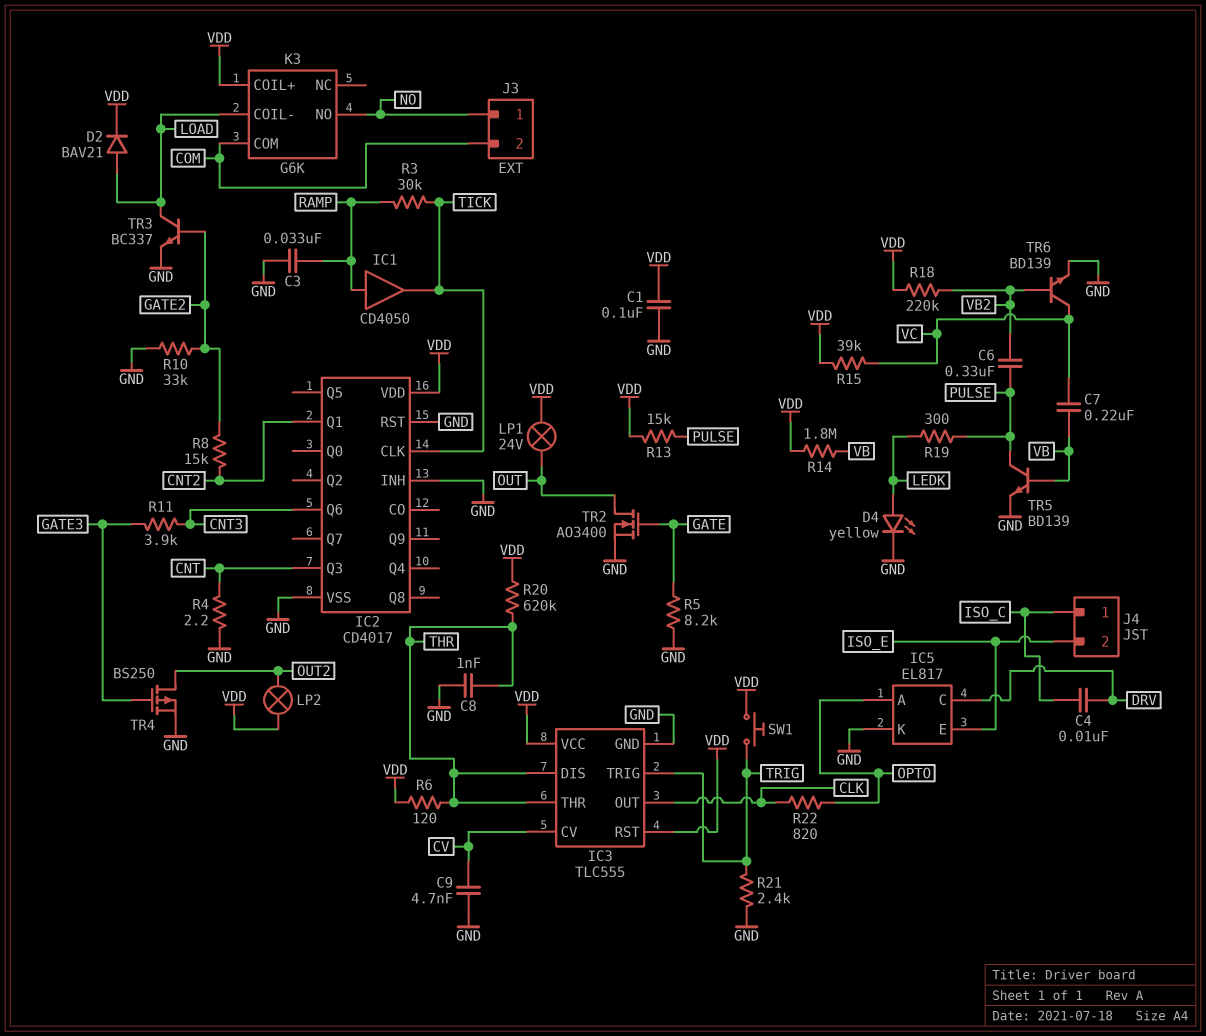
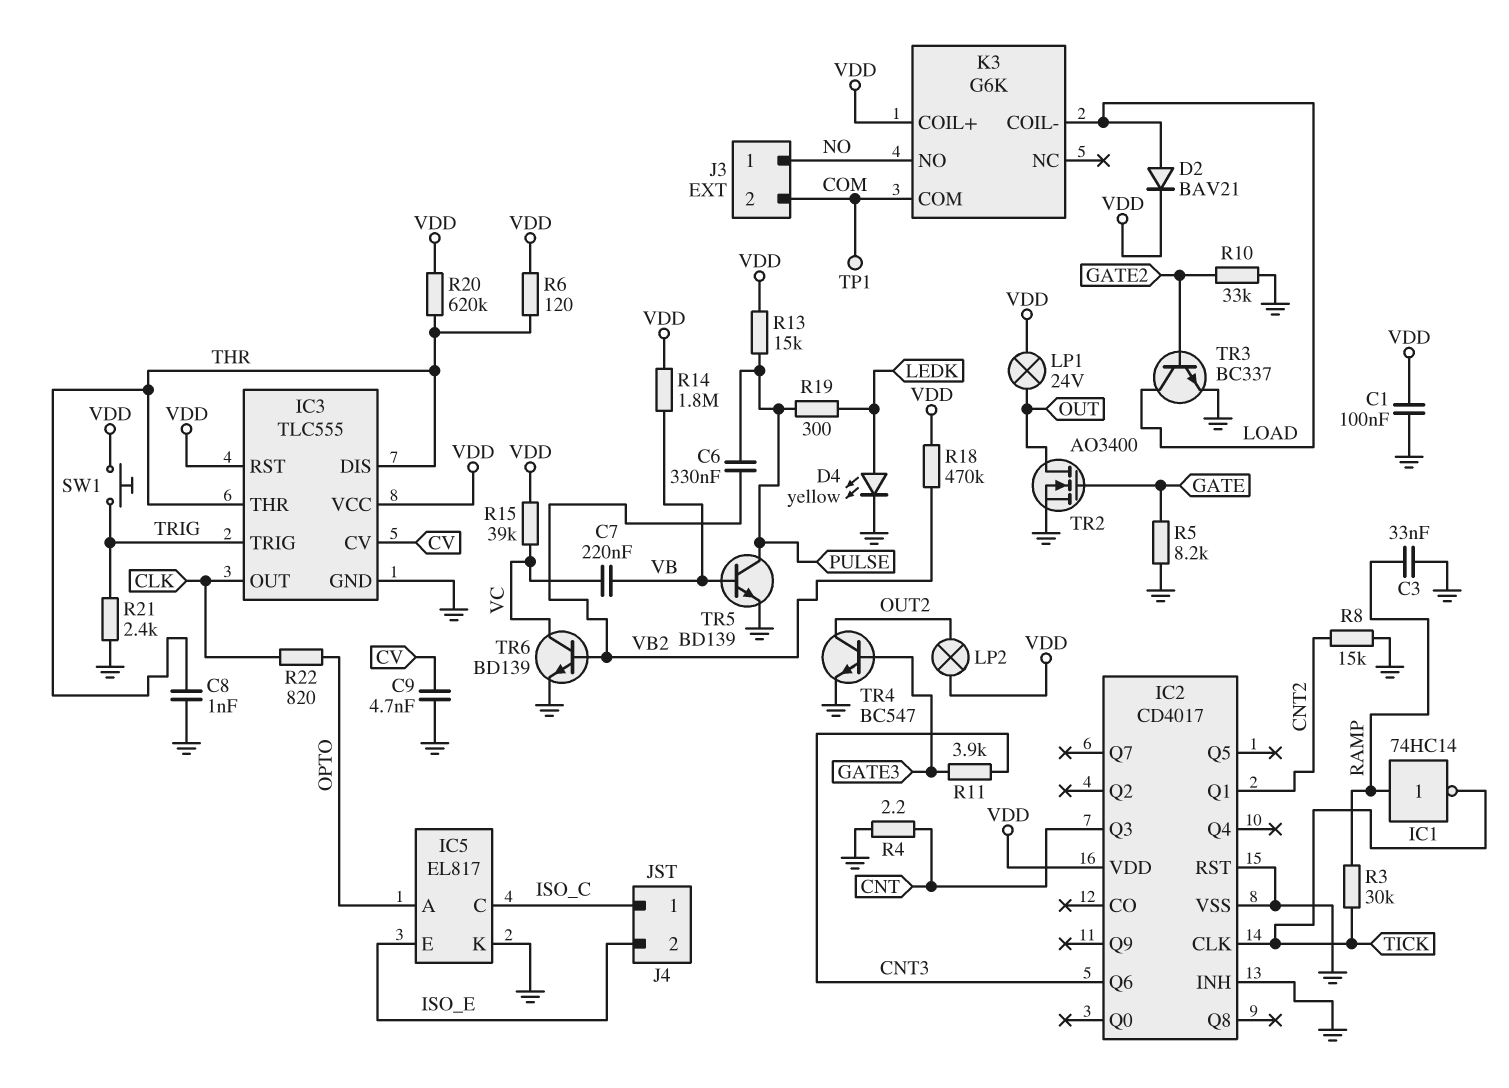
C4: 10nF (DRV, ISO_C) -> none
IC1: buffer CD4050 (in RAMP, out TICK) -> NOT 74HC14 (in RAMP, out TICK)
IC5 pin C: DRV -> ISO_C
R8: 15k (CNT2, GATE2) -> 15k (CNT2, GND)
R18: 220k (VB2, VDD) -> 470k (VB2, VDD)
TP1: none -> test point (COM)
TR4: PMOS BS250 (G GATE3, D OUT2, S GND) -> NPN BC547 (B GATE3, C OUT2, E GND)

